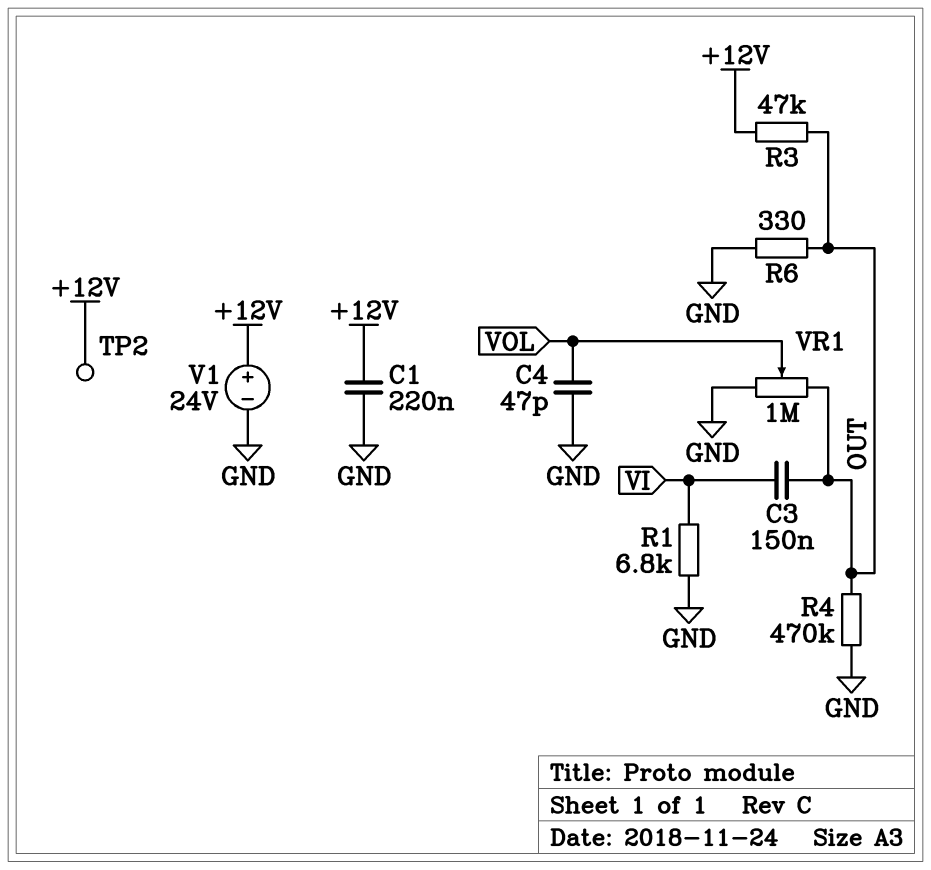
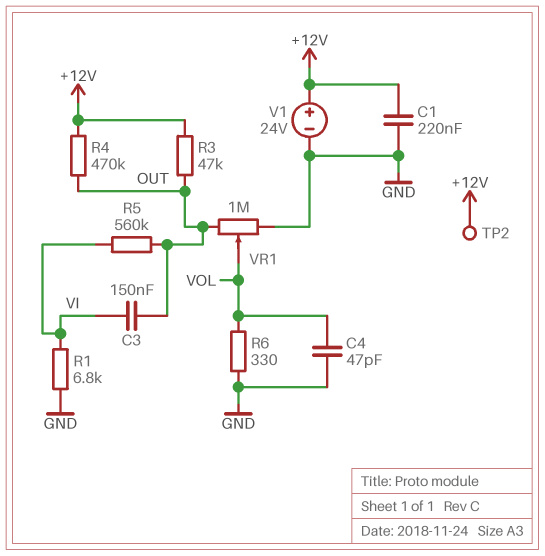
R4: 470k (GND, OUT) -> 470k (+12V, OUT)
R5: none -> 560k (OUT, VI)
R6: 330 (GND, OUT) -> 330 (GND, VOL)

